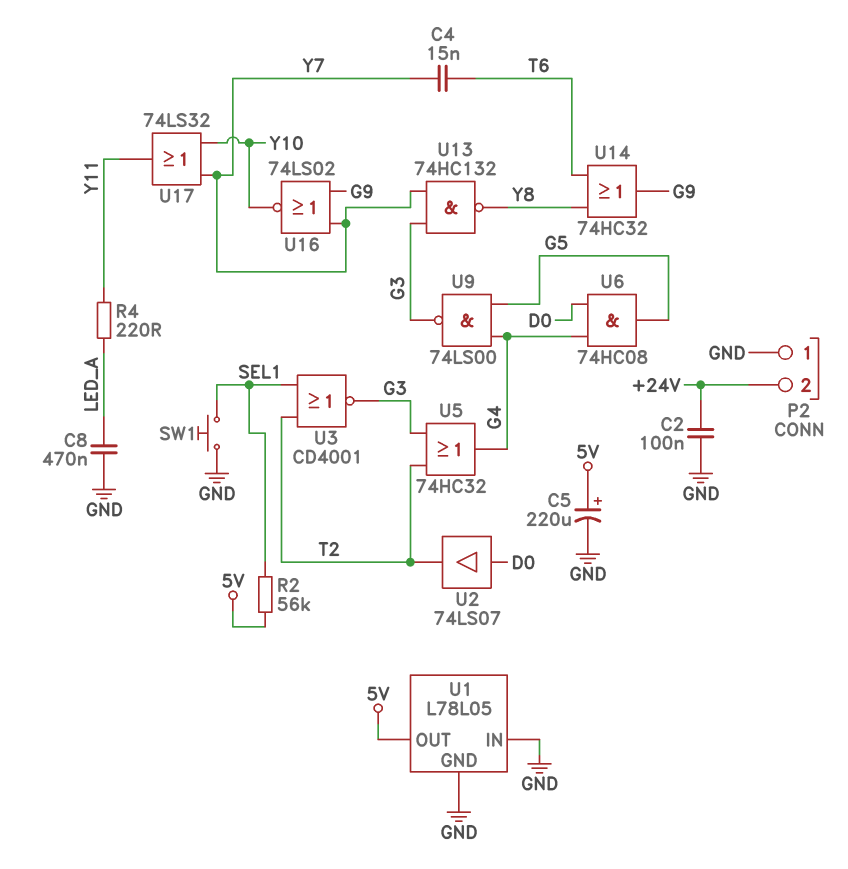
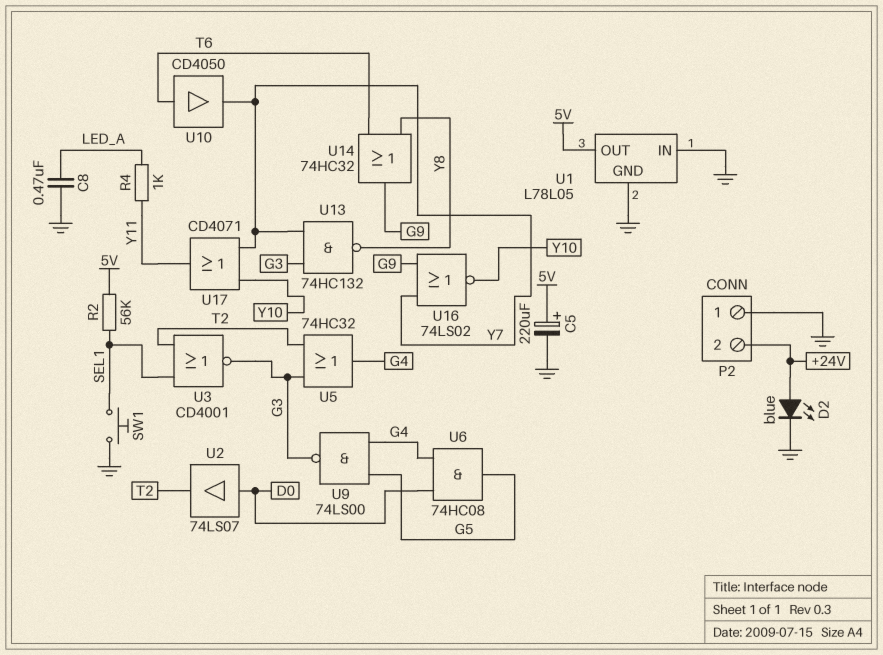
C2: 100nF (+24V, GND) -> none
C4: 15nF (T6, Y7) -> none
D2: none -> LED blue (A +24V, K GND)
R4: 220 (LED_A, Y11) -> 1k (LED_A, Y11)
U10: none -> buffer CD4050 (in T6, out Y7)
U17: OR 74LS32 (in Y7, in Y10, out Y11) -> OR CD4071 (in Y7, in Y10, out Y11)

